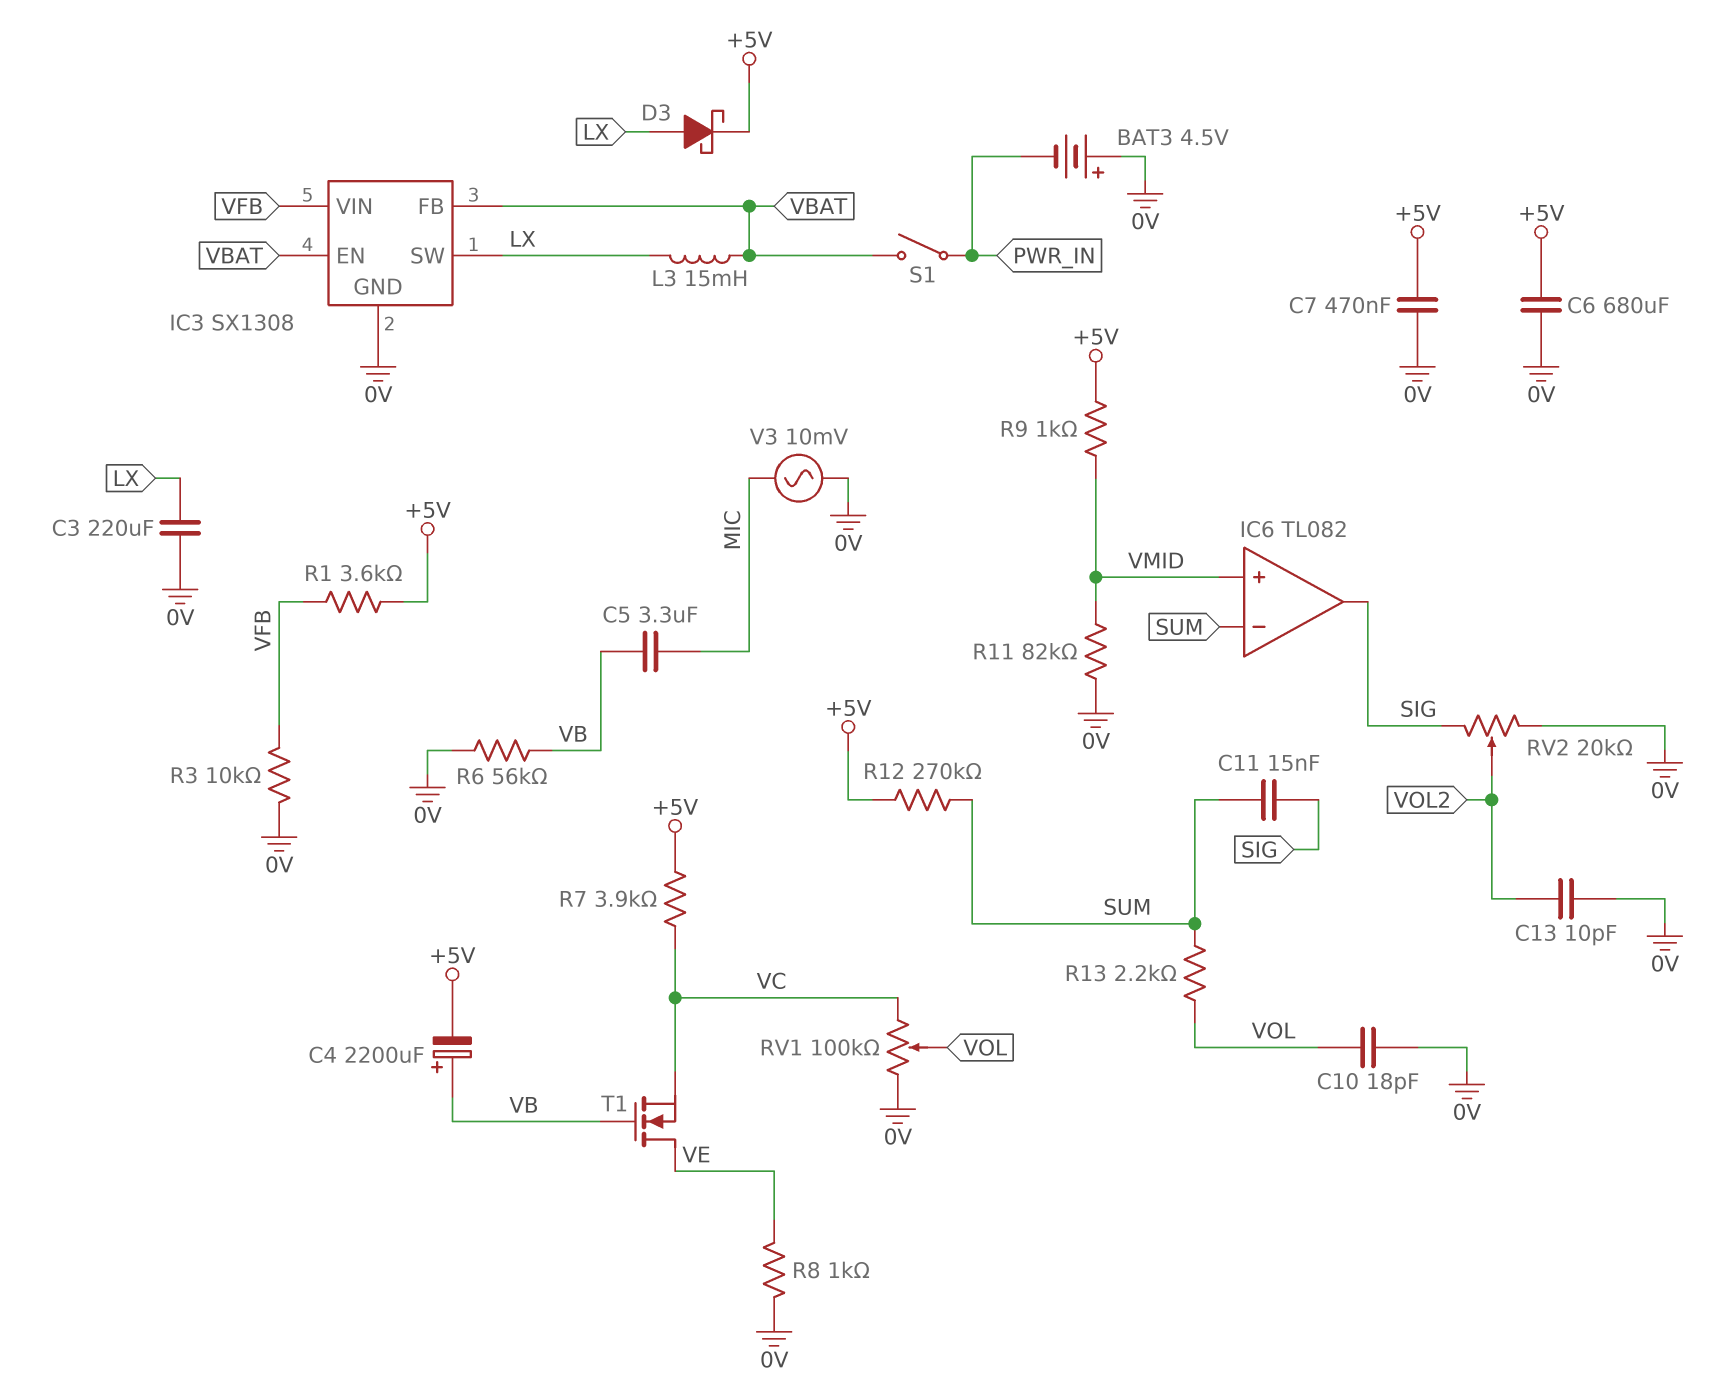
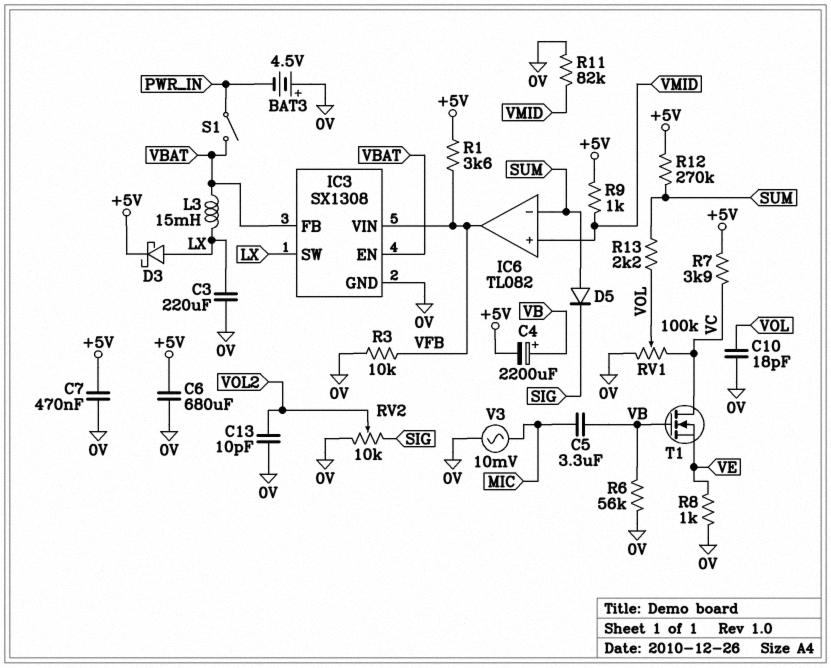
C11: 15nF (SIG, SUM) -> none
D5: none -> diode (A SUM, K SIG)
IC6 pin out: SIG -> VFB
RV2: 20k (0V, SIG, wiper VOL2) -> 10k (0V, SIG, wiper VOL2)
T1: NMOS (G VB, D VE, S VC) -> NMOS (G VB, D VC, S VE)

